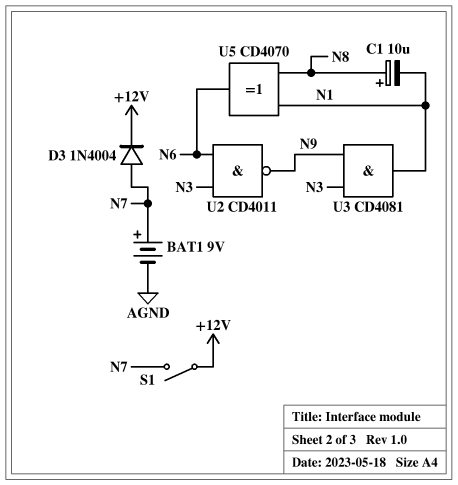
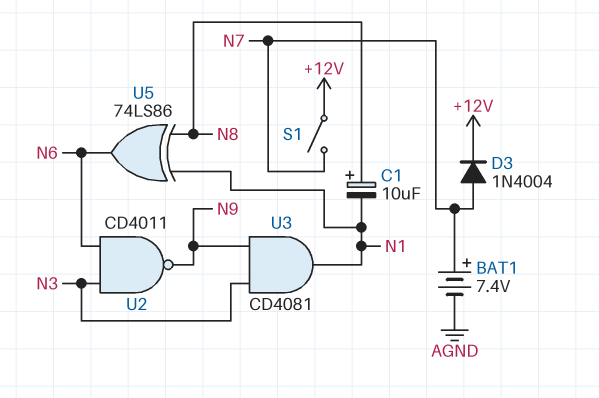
BAT1: 9V (plus N7, minus AGND) -> 7.4V (plus N7, minus AGND)
U5: XOR CD4070 (in N1, in N8, out N6) -> XOR 74LS86 (in N1, in N8, out N6)

